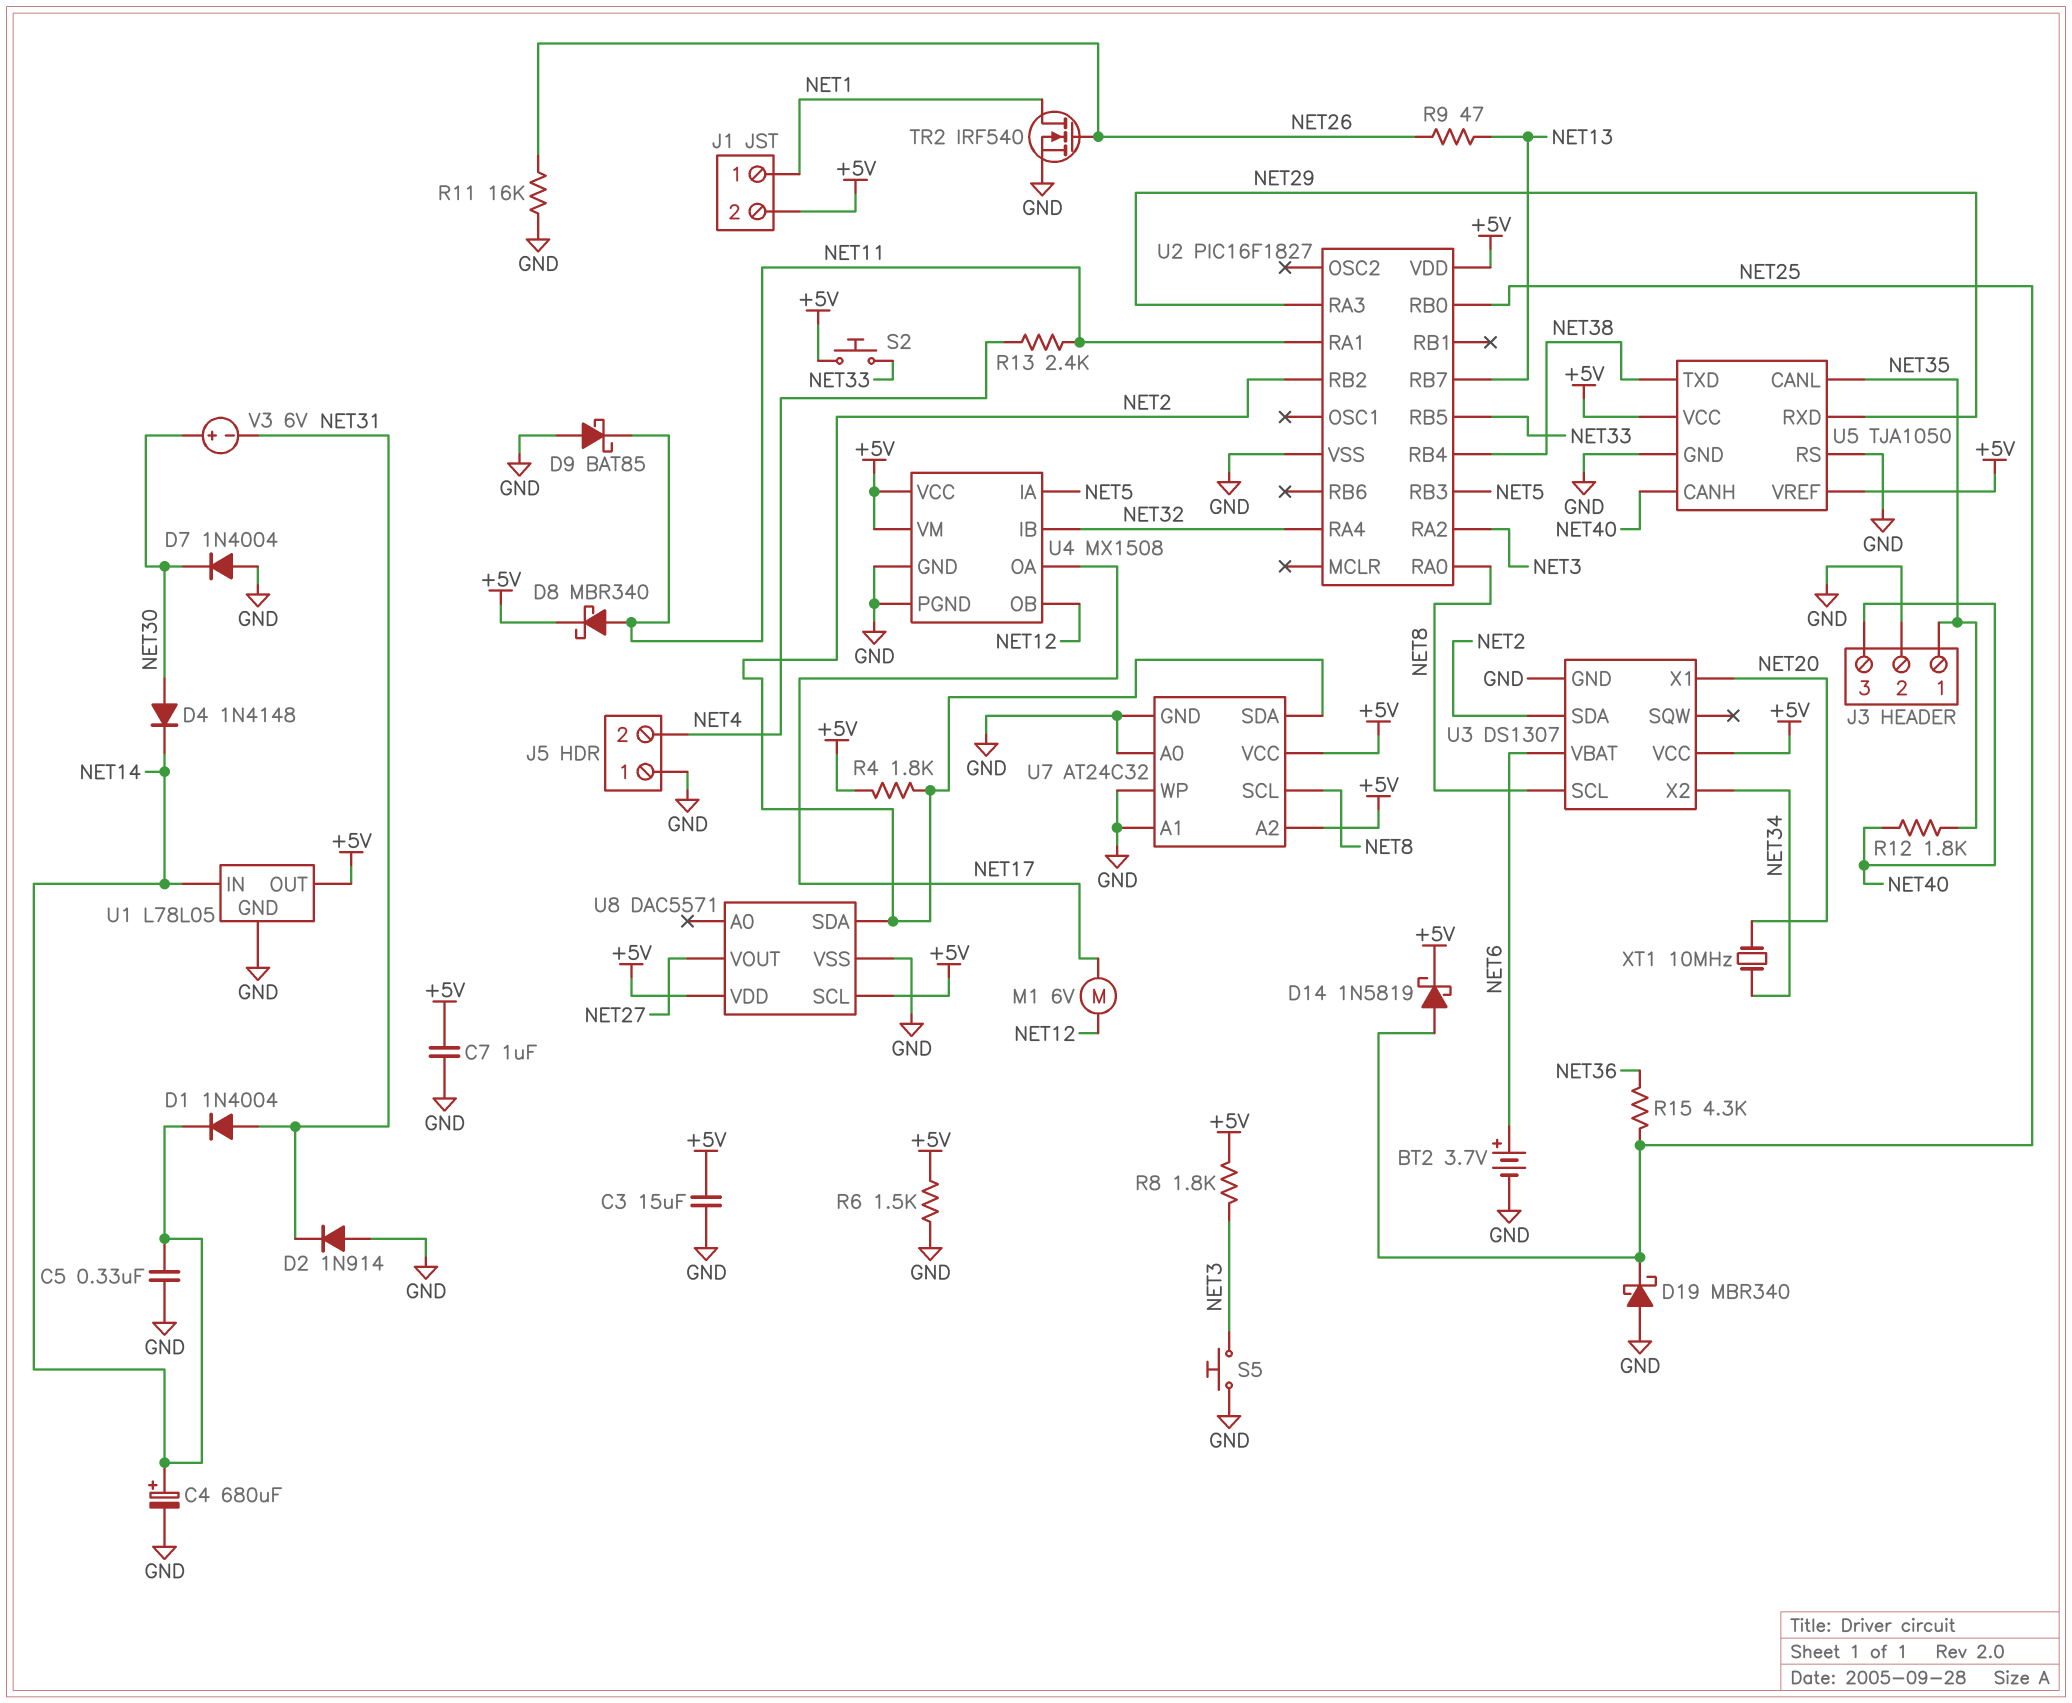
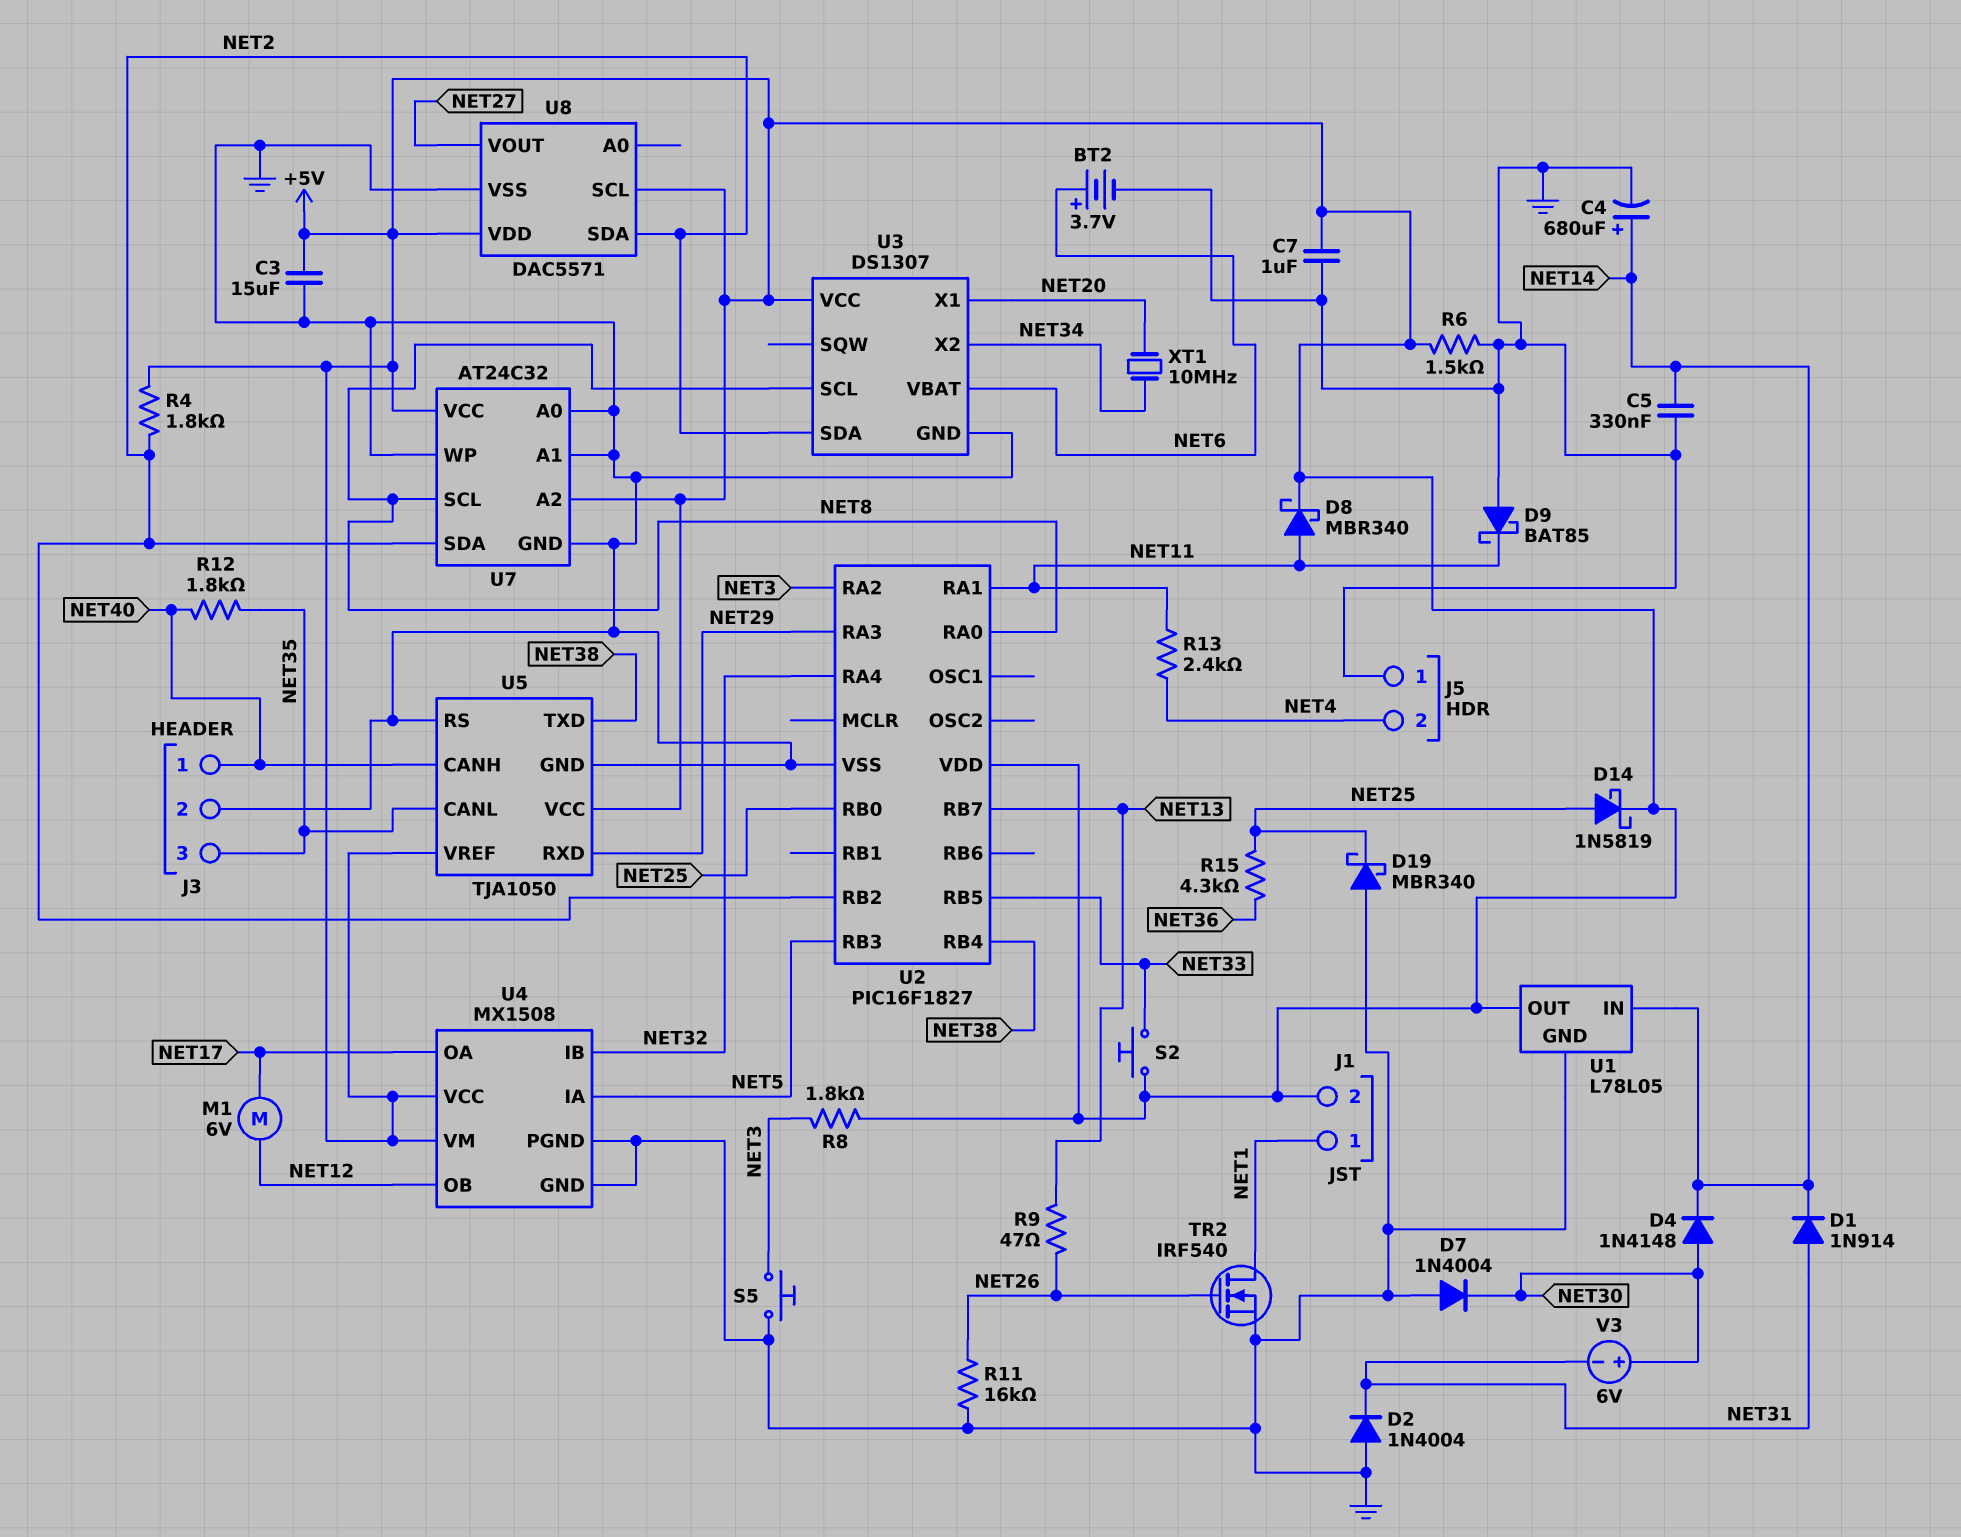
D1: diode 1N4004 (A NET31, K NET14) -> diode 1N914 (A NET31, K NET14)
D2: diode 1N914 (A GND, K NET31) -> diode 1N4004 (A GND, K NET31)
J3 pin 1: NET35 -> NET40
J3 pin 3: NET40 -> NET35

